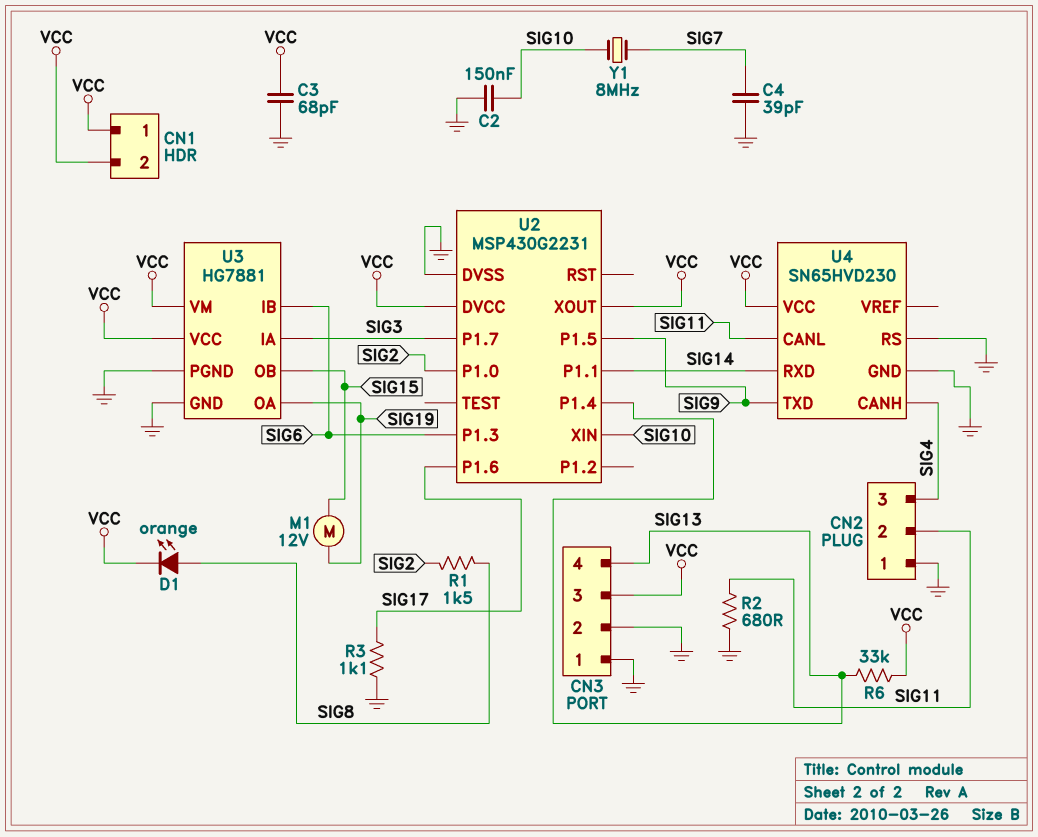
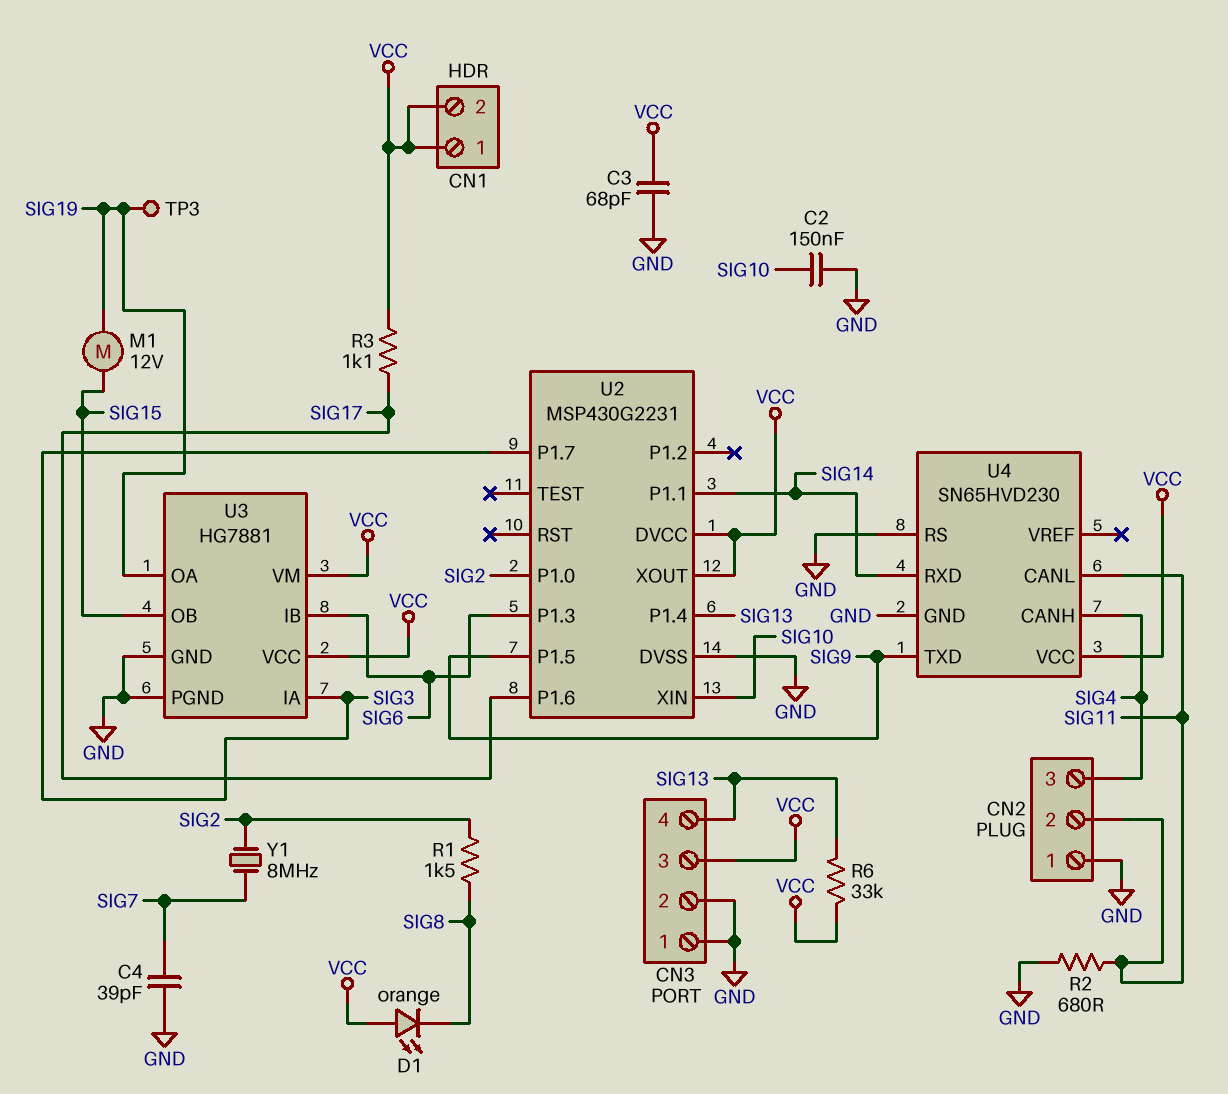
D1: LED orange (A SIG8, K VCC) -> LED orange (A VCC, K SIG8)
R3: 1.1k (GND, SIG17) -> 1.1k (SIG17, VCC)
TP3: none -> test point (SIG19)
Y1: 8MHz (SIG7, SIG10) -> 8MHz (SIG2, SIG7)

